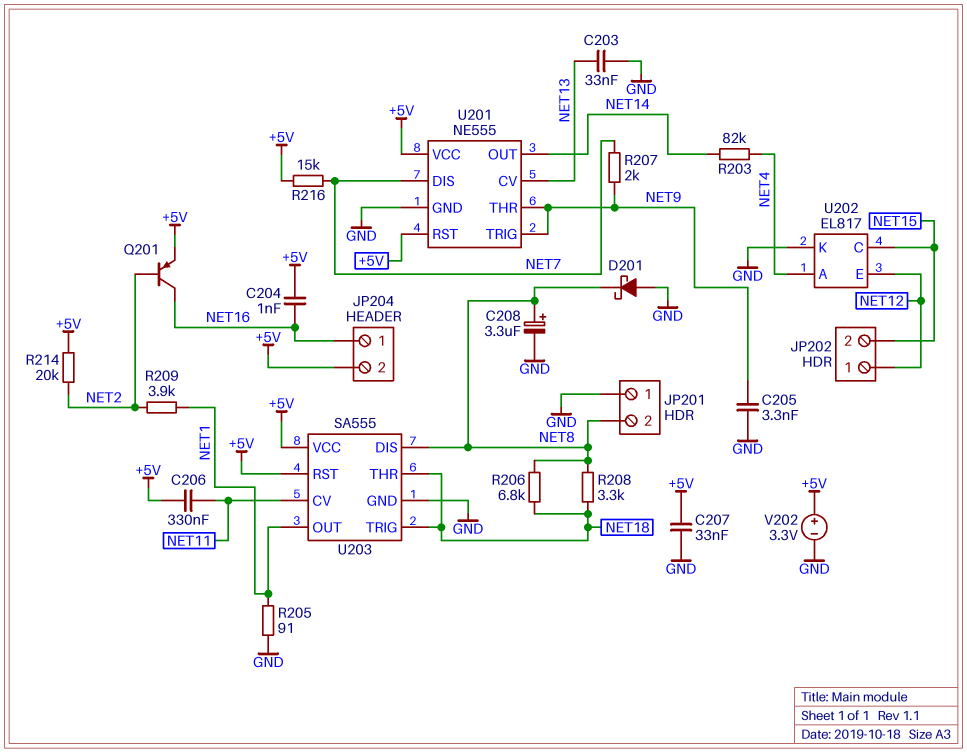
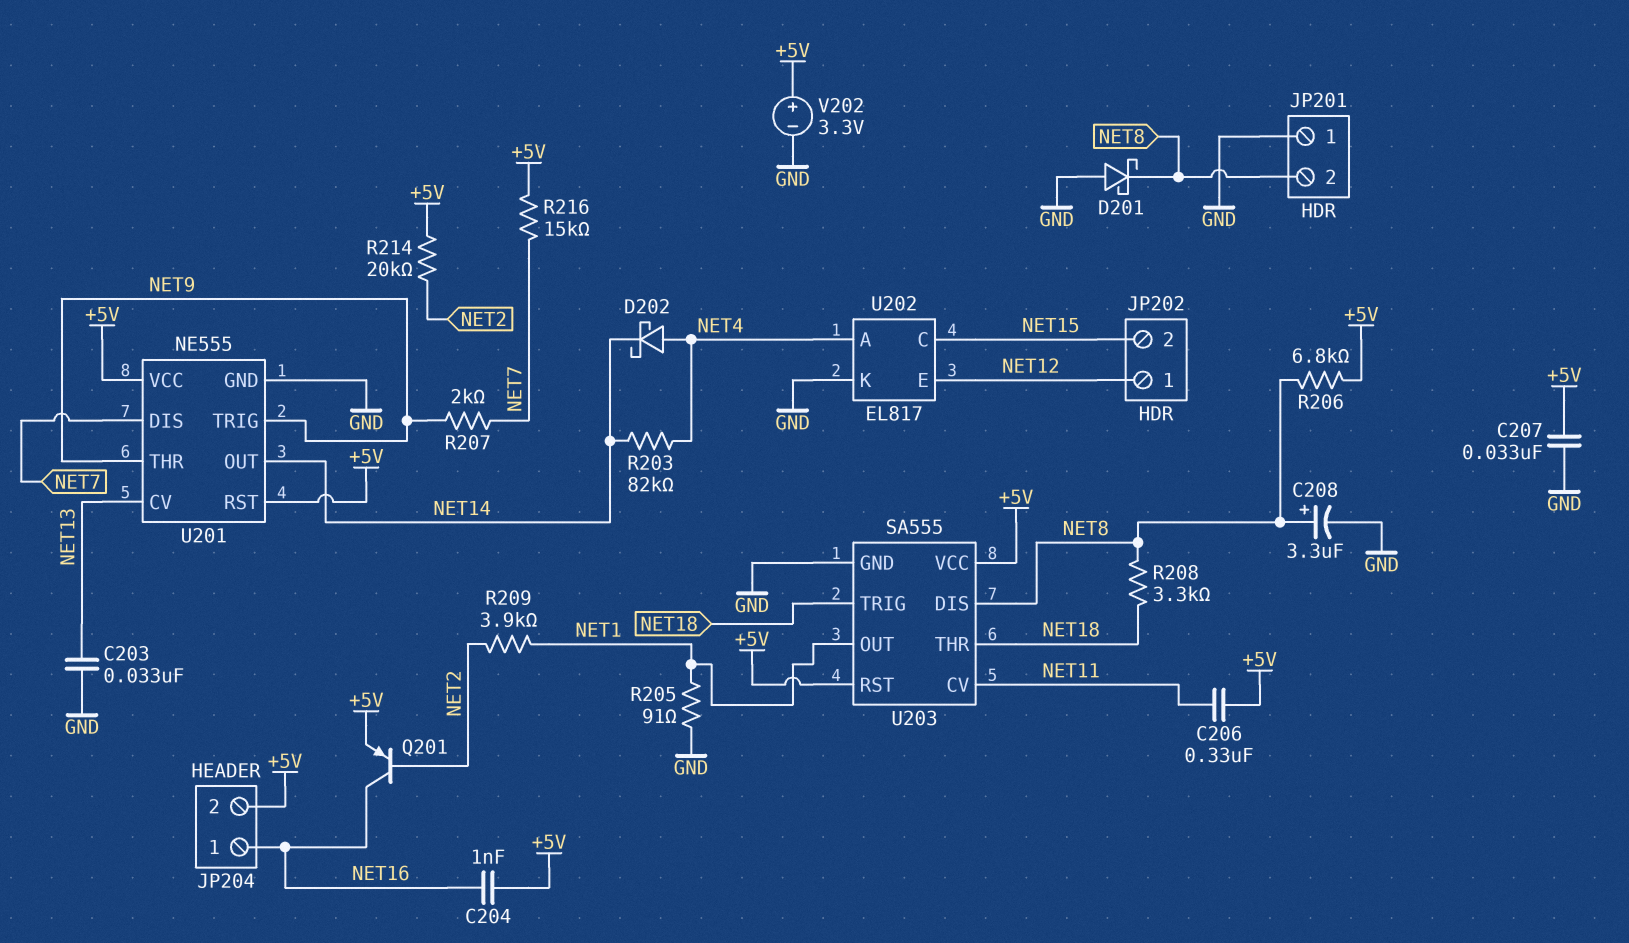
C205: 3.3nF (GND, NET9) -> none
D202: none -> schottky (A NET4, K NET14)
R206: 6.8k (NET8, NET18) -> 6.8k (+5V, NET8)

